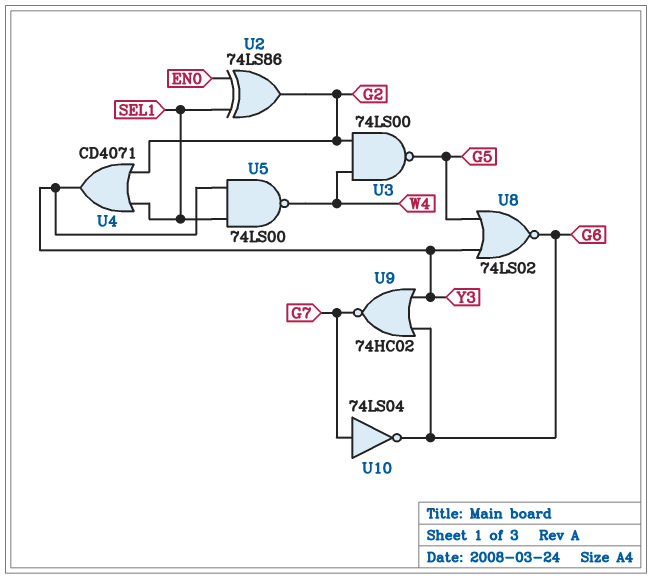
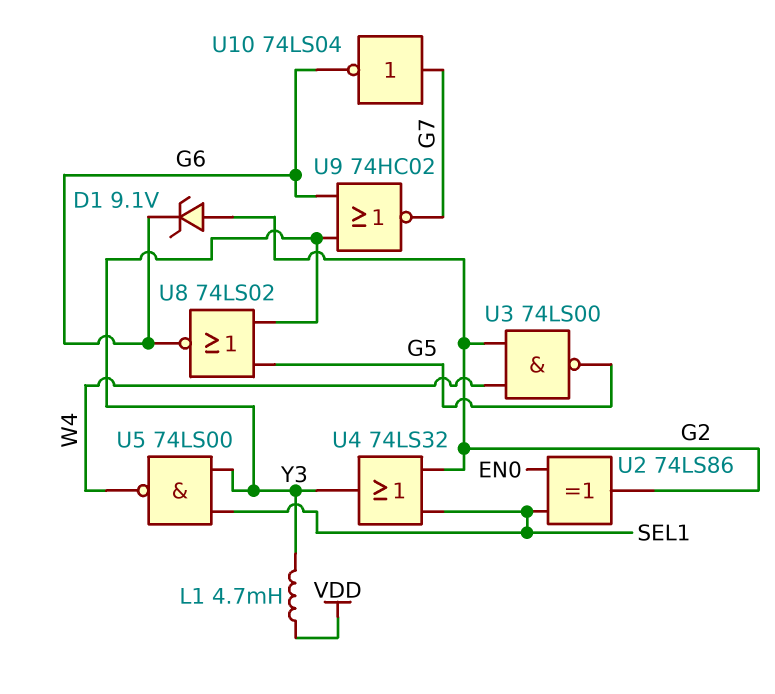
D1: none -> zener 9.1V (A G2, K G6)
L1: none -> 4.7mH (VDD, Y3)
U4: OR CD4071 (in G2, in SEL1, out Y3) -> OR 74LS32 (in G2, in SEL1, out Y3)

